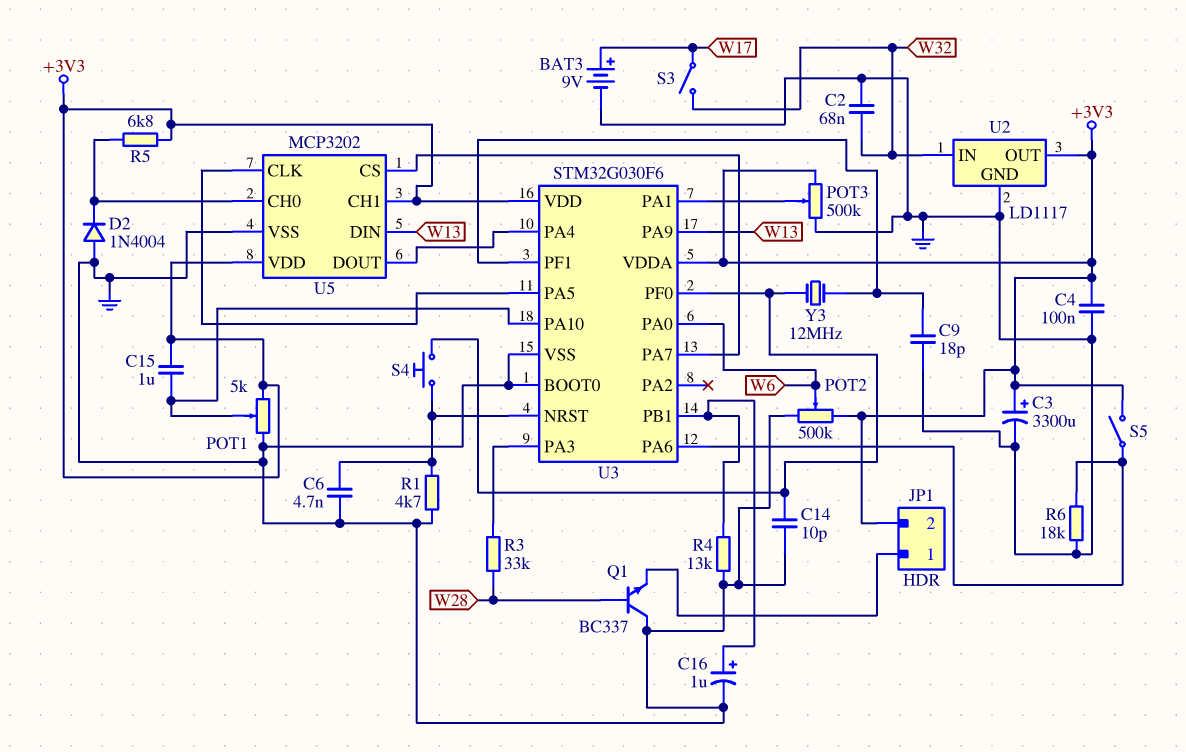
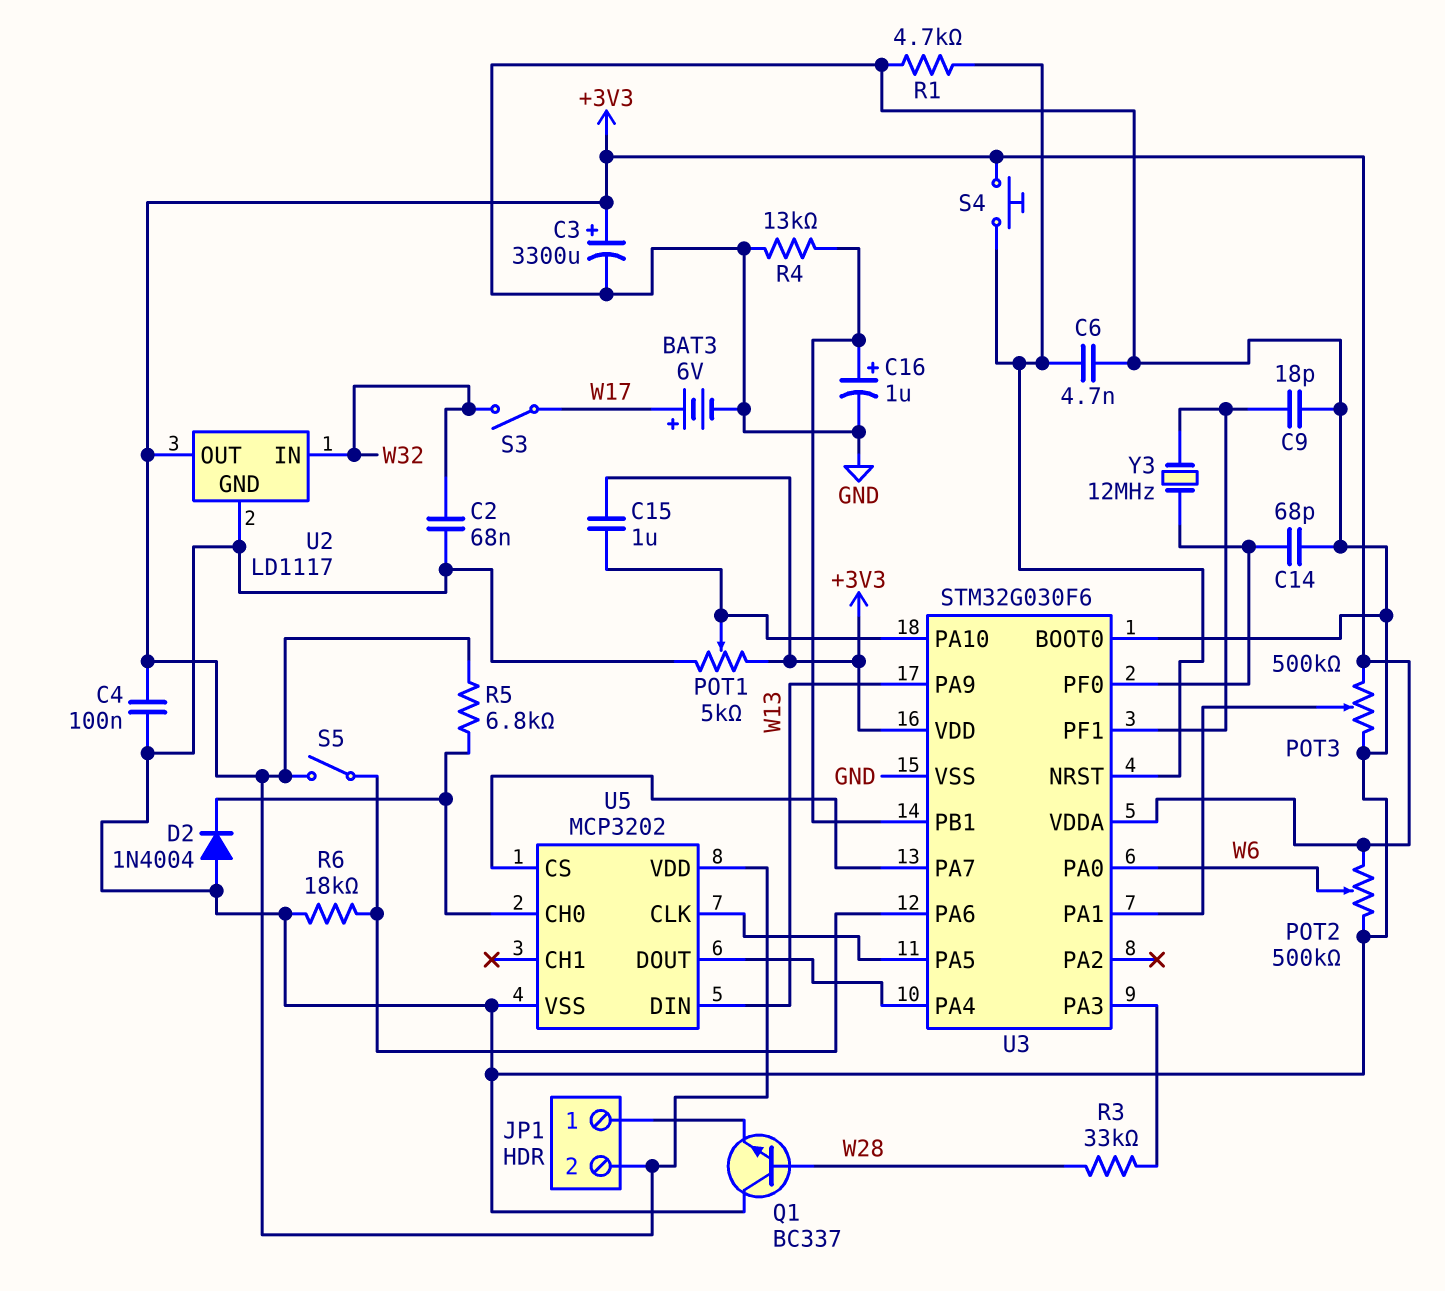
BAT3: 9V (plus W17, minus GND) -> 6V (plus W17, minus GND)
C14: 10pF (GND, U3/PF0) -> 68pF (GND, U3/PF0)
S4: button (U3/NRST, U3/PF0) -> button (+3V3, U3/NRST)
U5 pin CH1: +3V3 -> none

